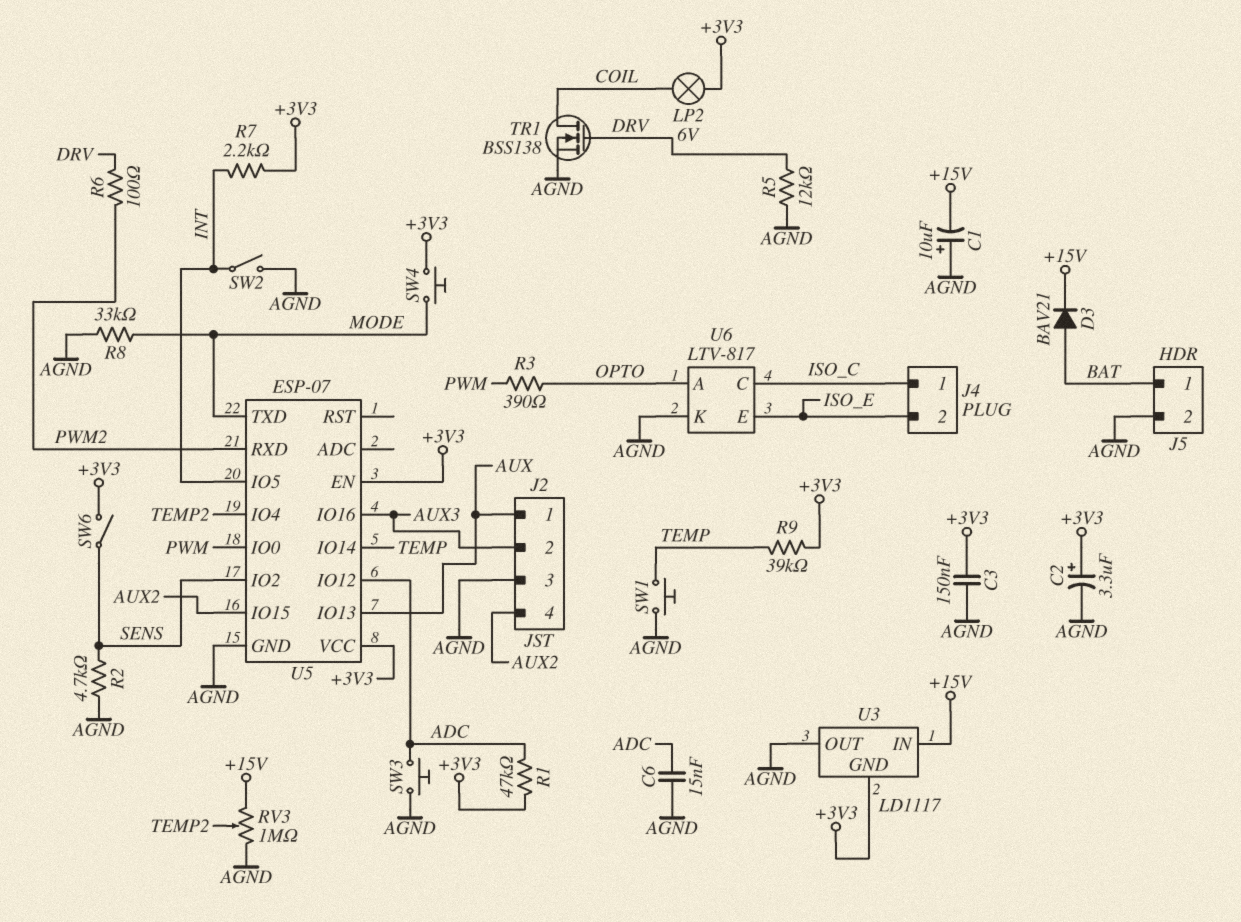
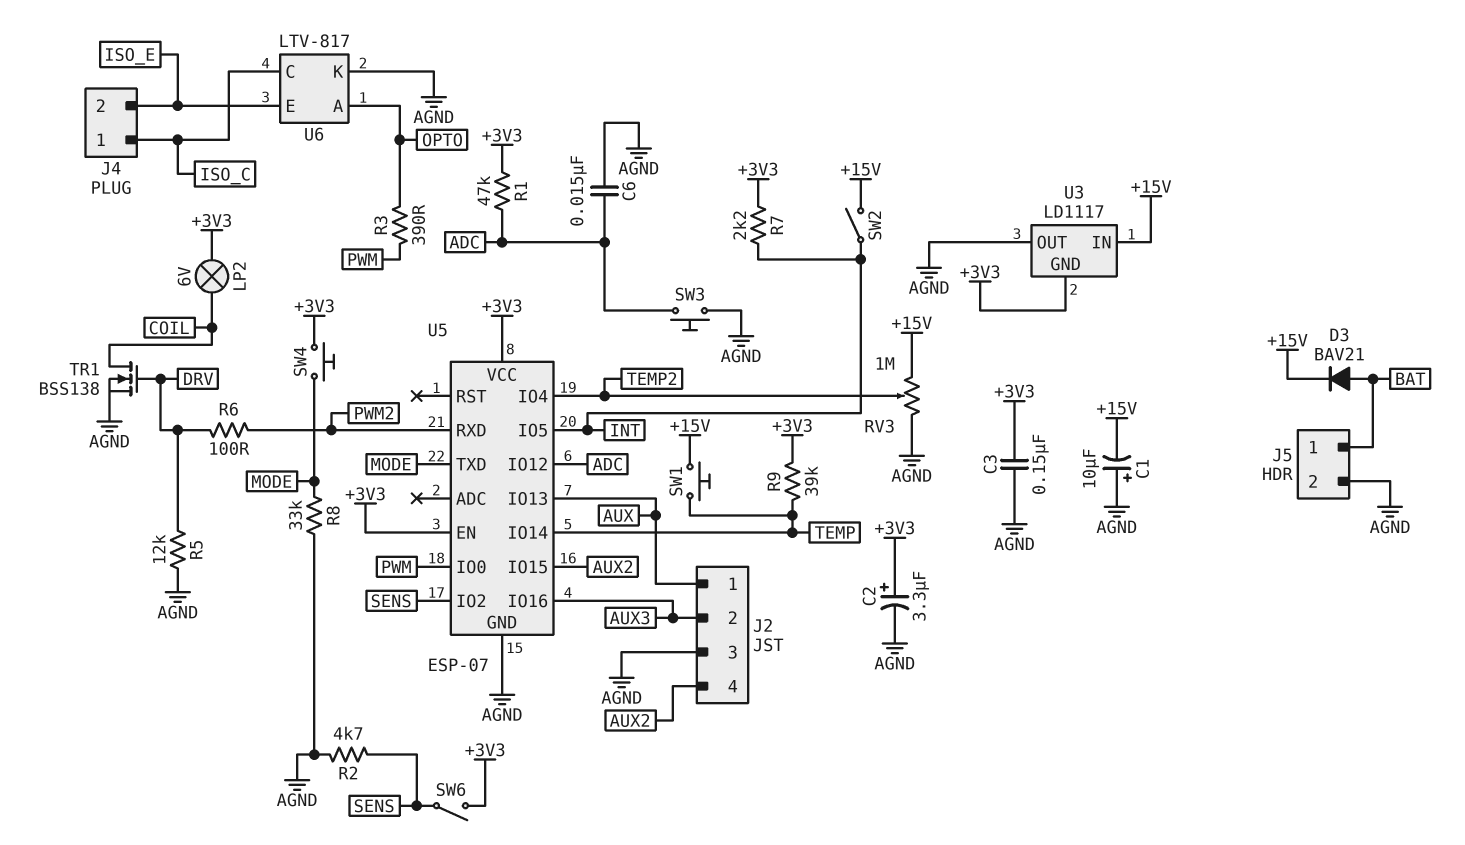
SW1: button (AGND, TEMP) -> button (+15V, TEMP)
SW2: switch (AGND, INT) -> switch (+15V, INT)

